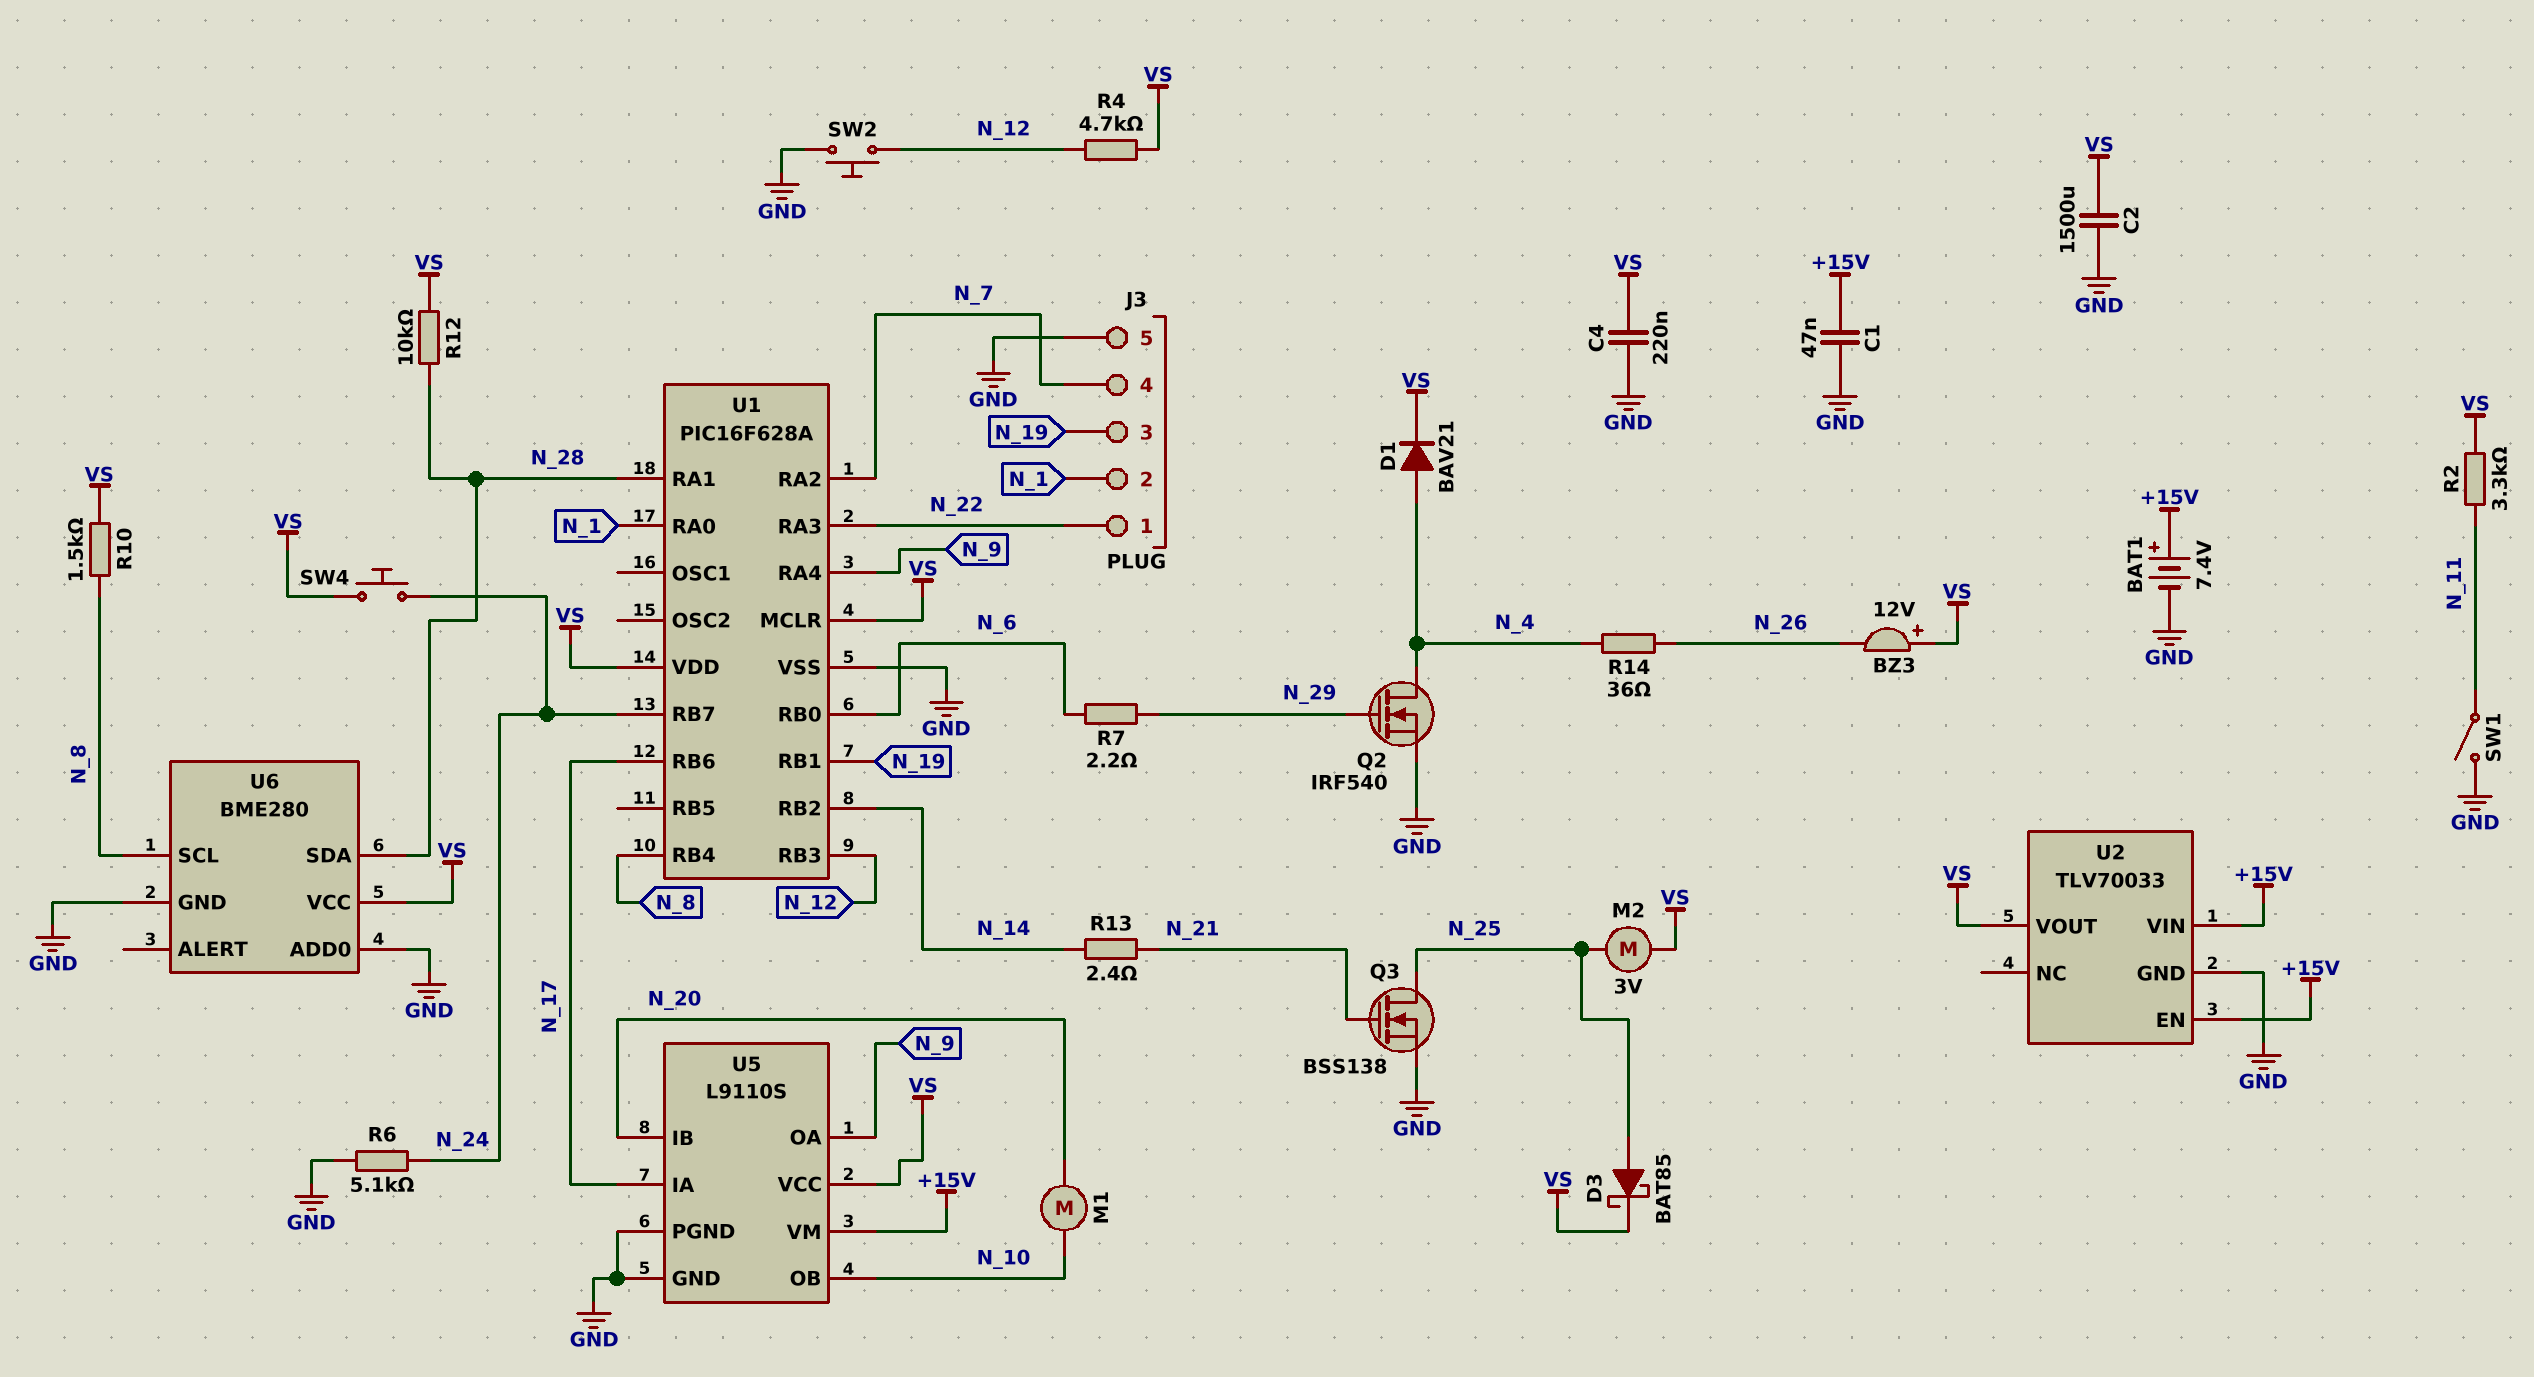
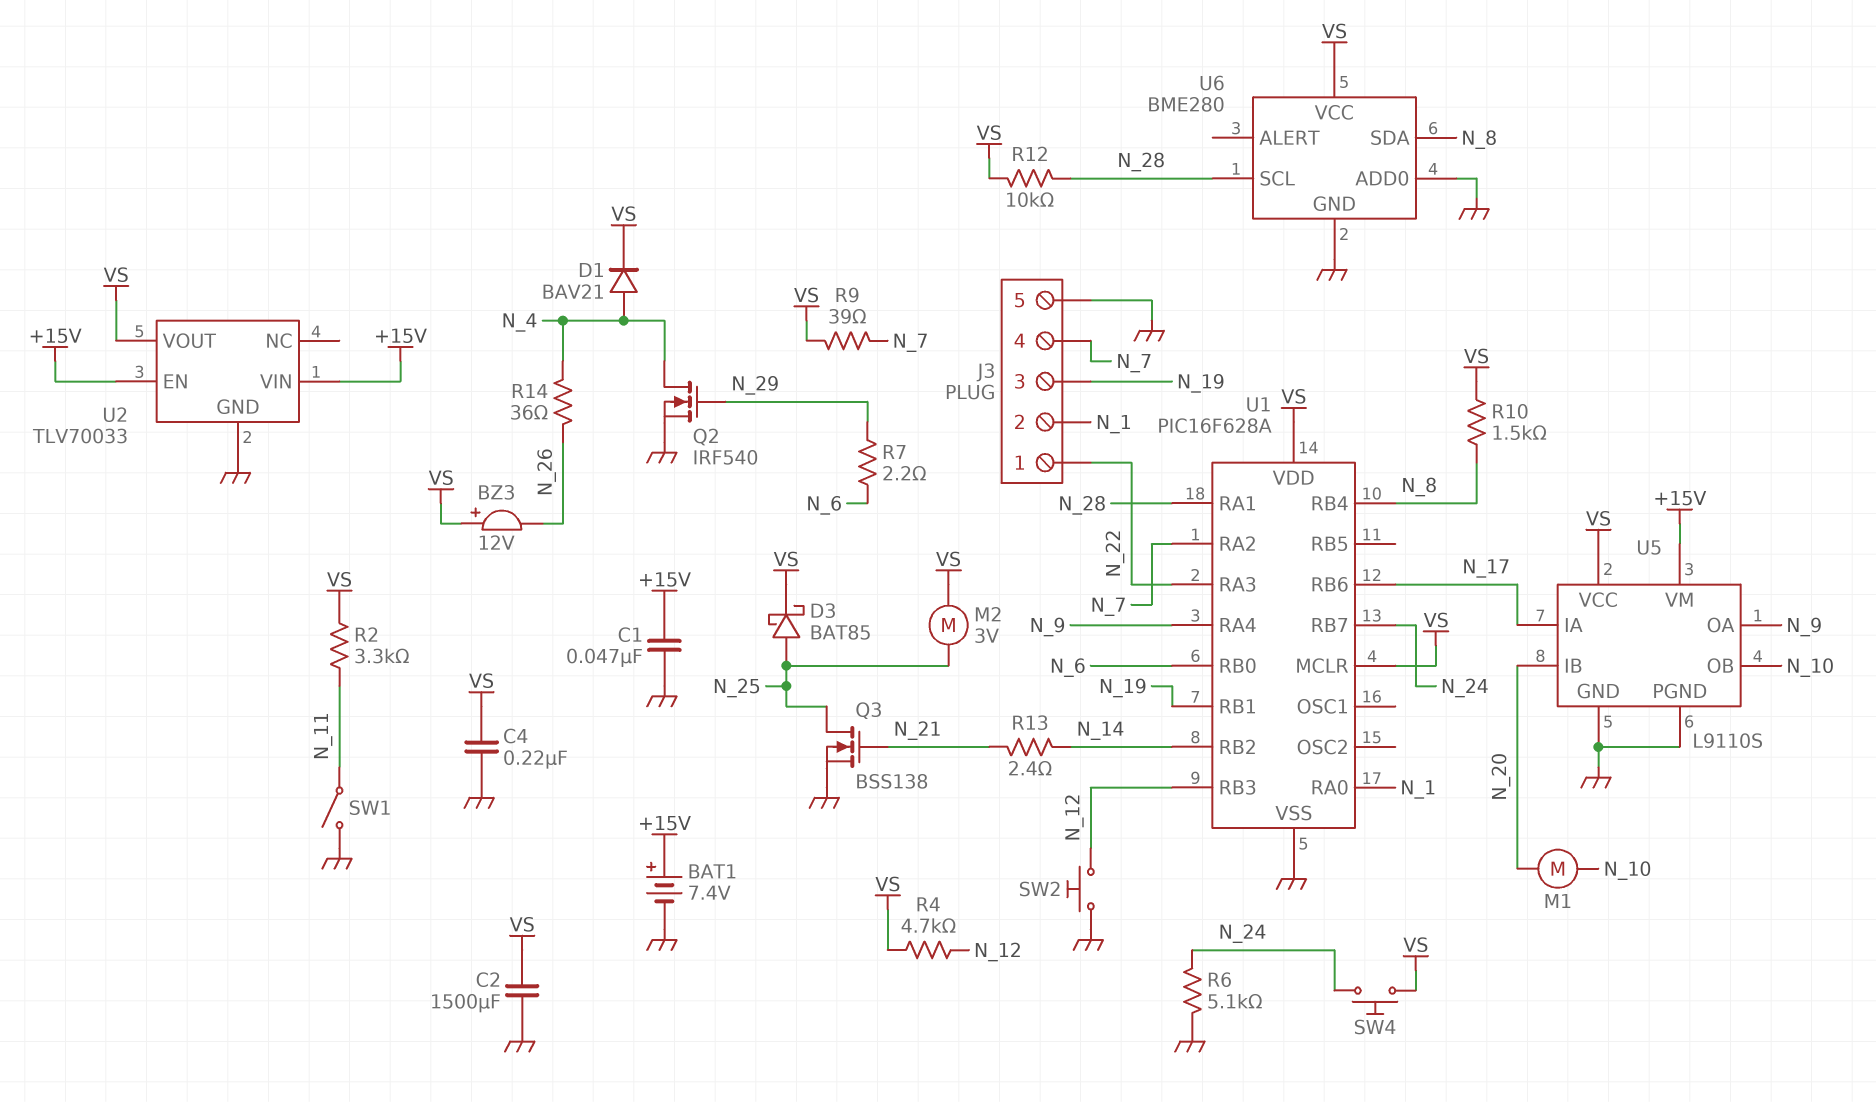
R9: none -> 39 (N_7, VS)
U6 pin SCL: N_8 -> N_28
U6 pin SDA: N_28 -> N_8

